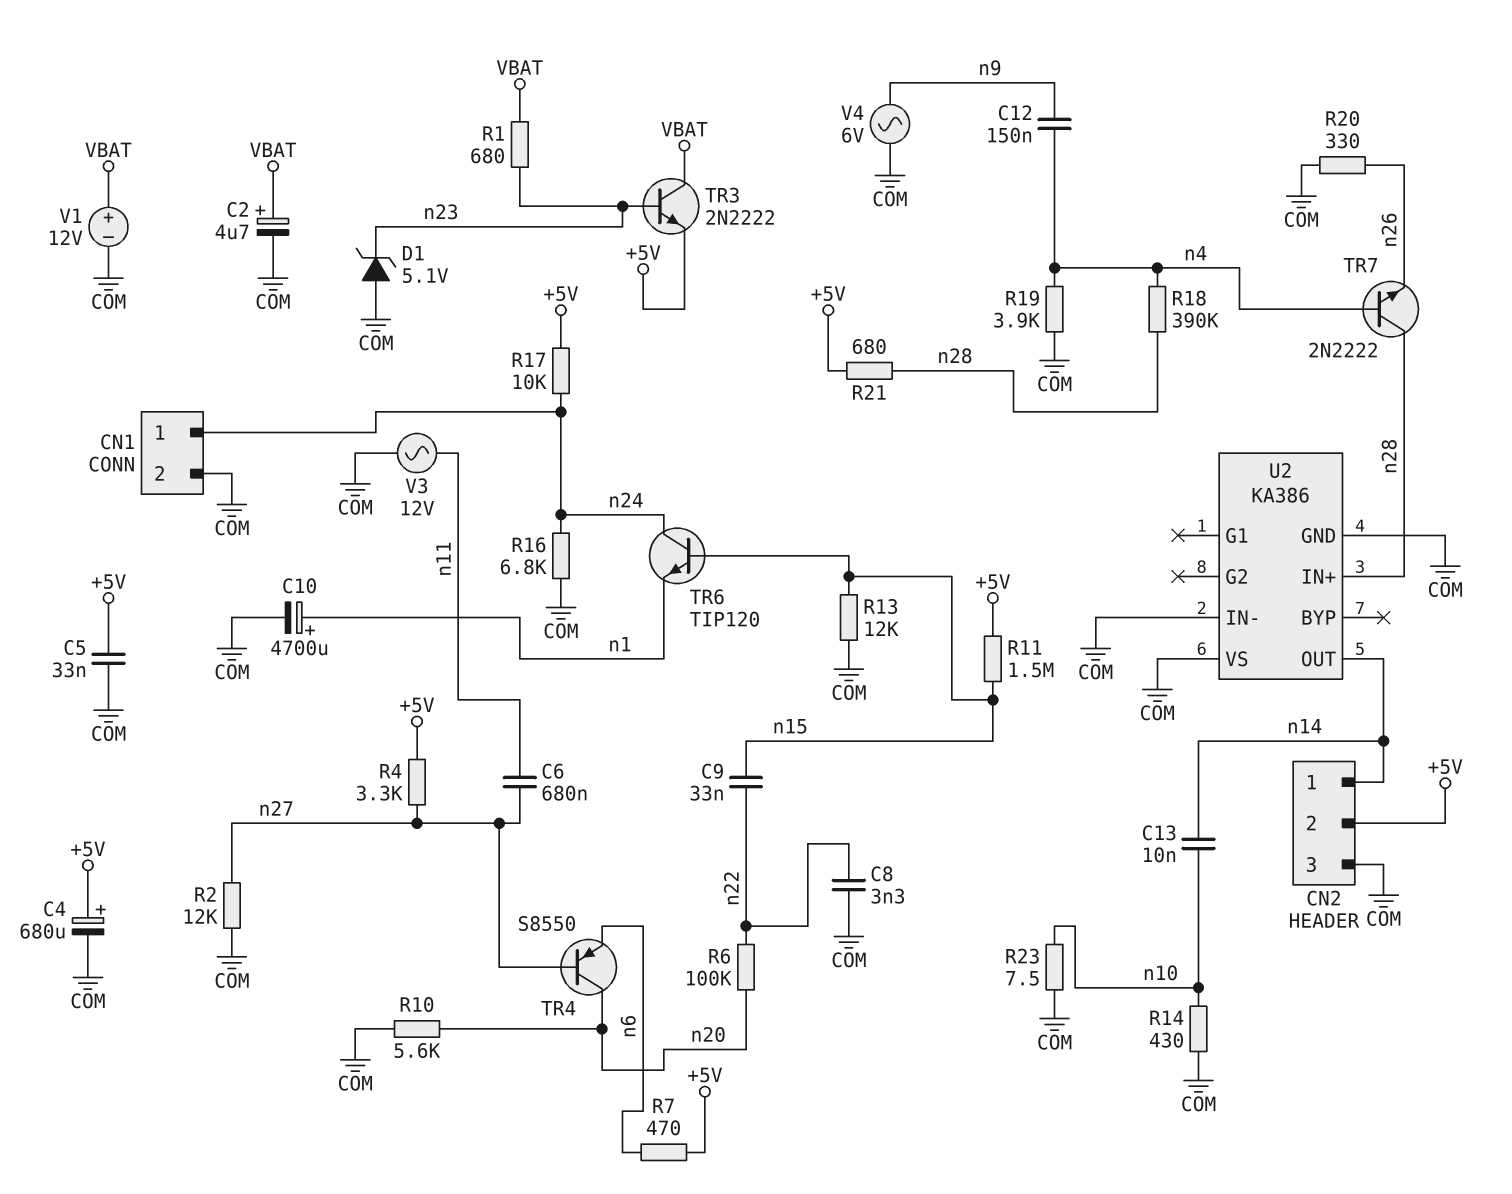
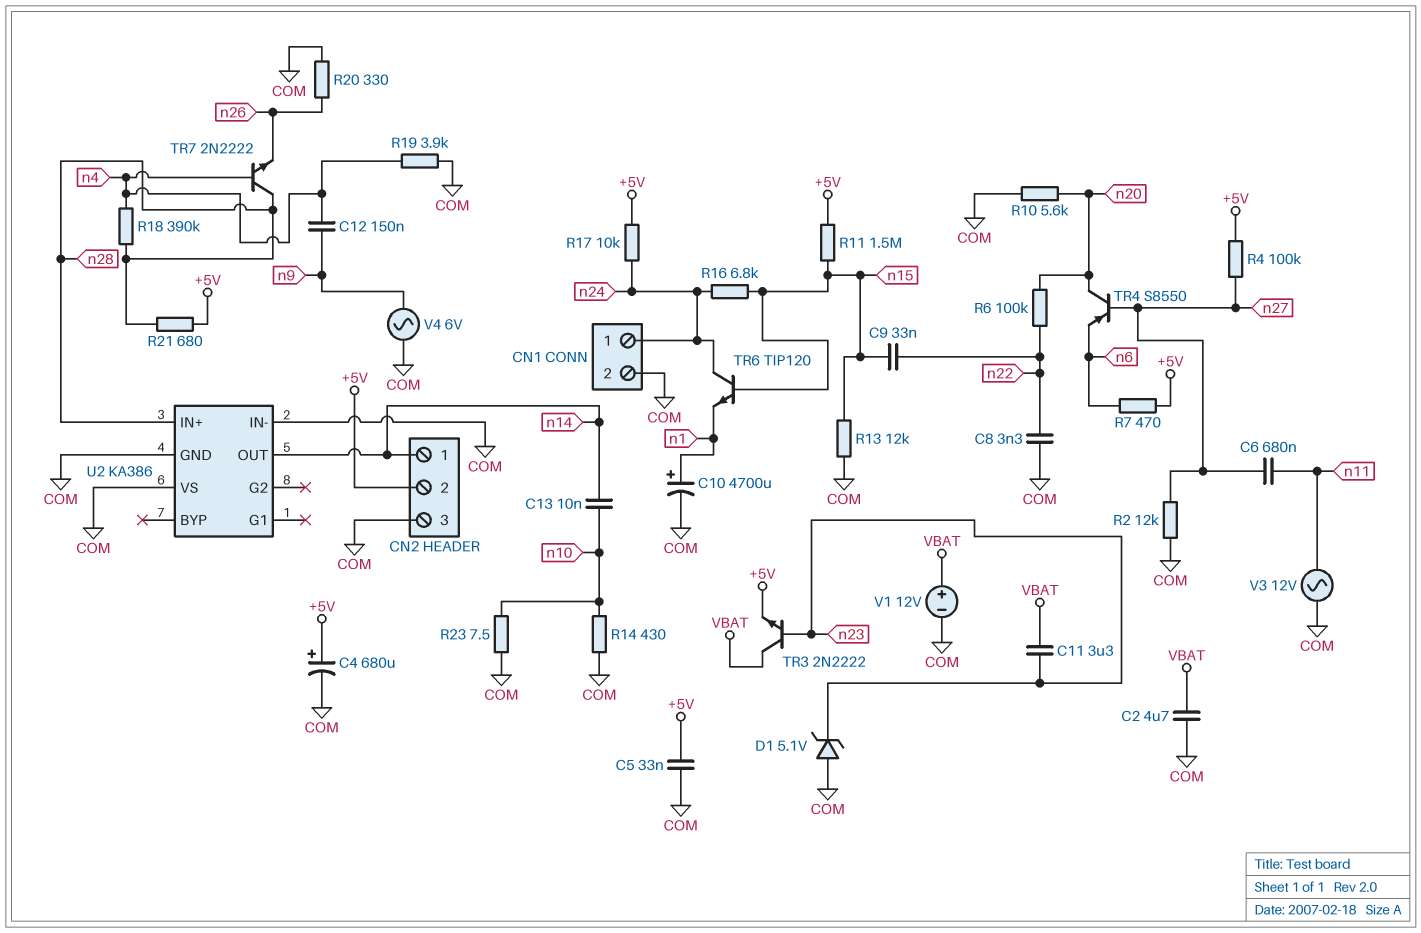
C2: 4.7uF (plus VBAT, minus COM) -> 4.7uF (COM, VBAT)
C11: none -> 3.3uF (VBAT, n23)
R1: 680 (VBAT, n23) -> none
R4: 3.3k (+5V, n27) -> 100k (+5V, n27)
R16: 6.8k (COM, n24) -> 6.8k (n15, n24)

